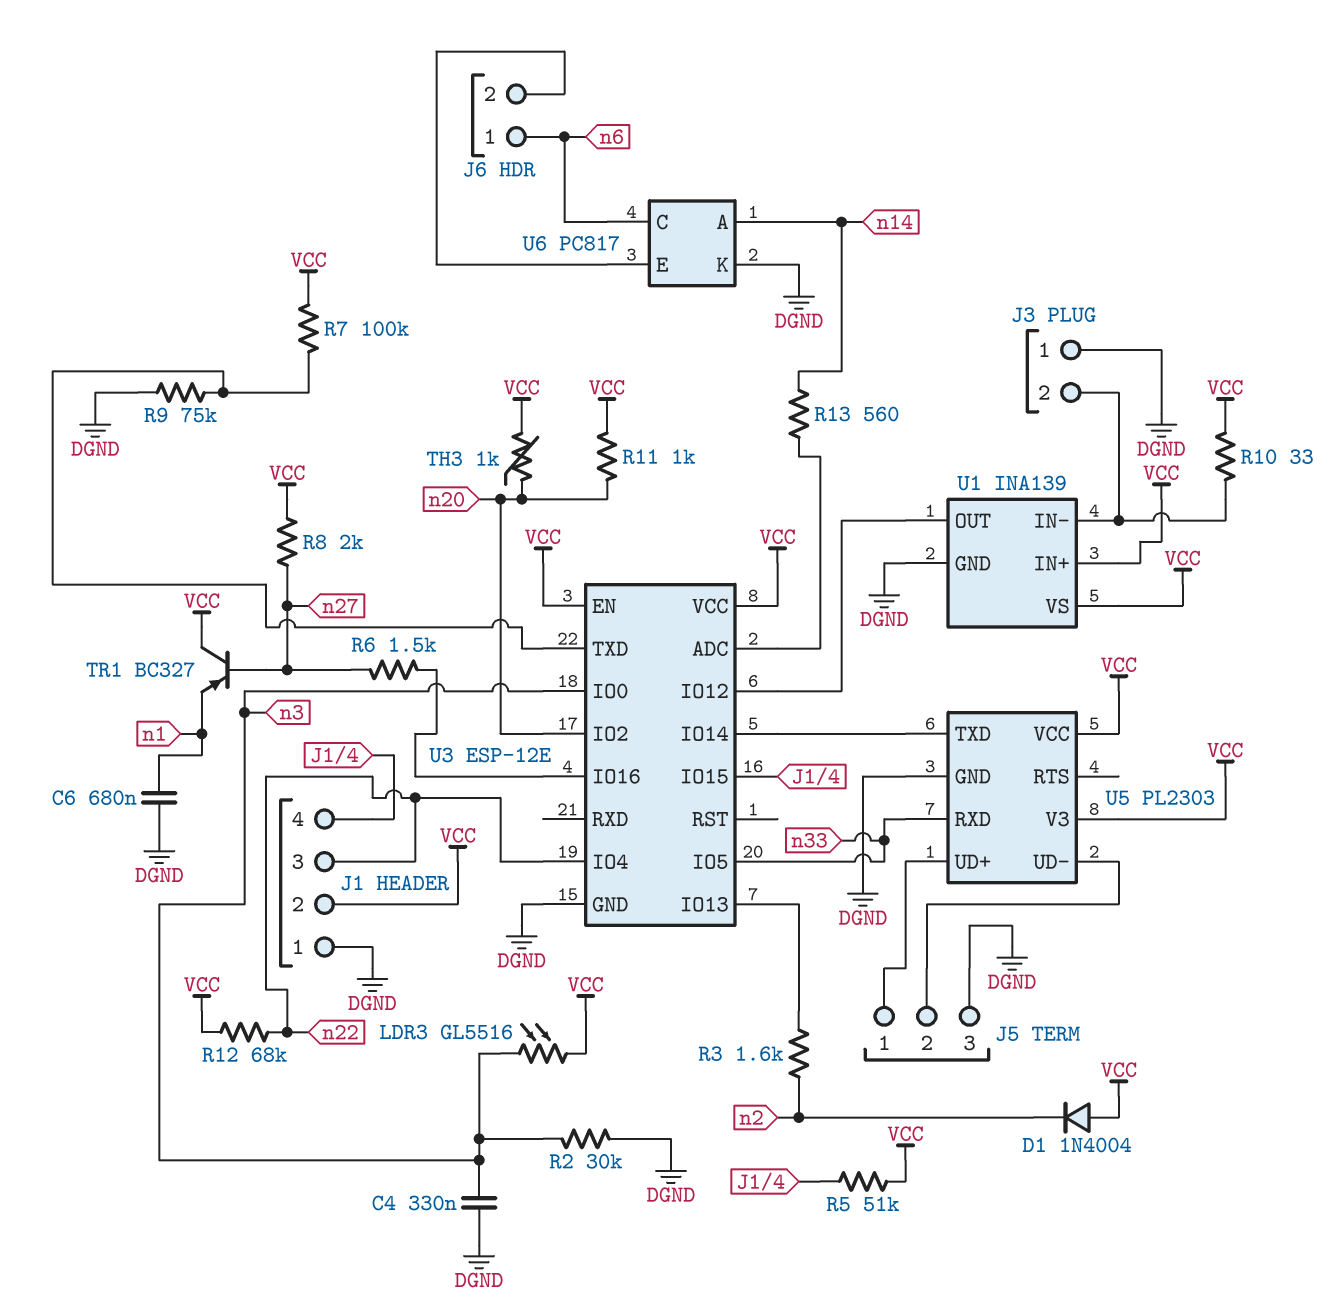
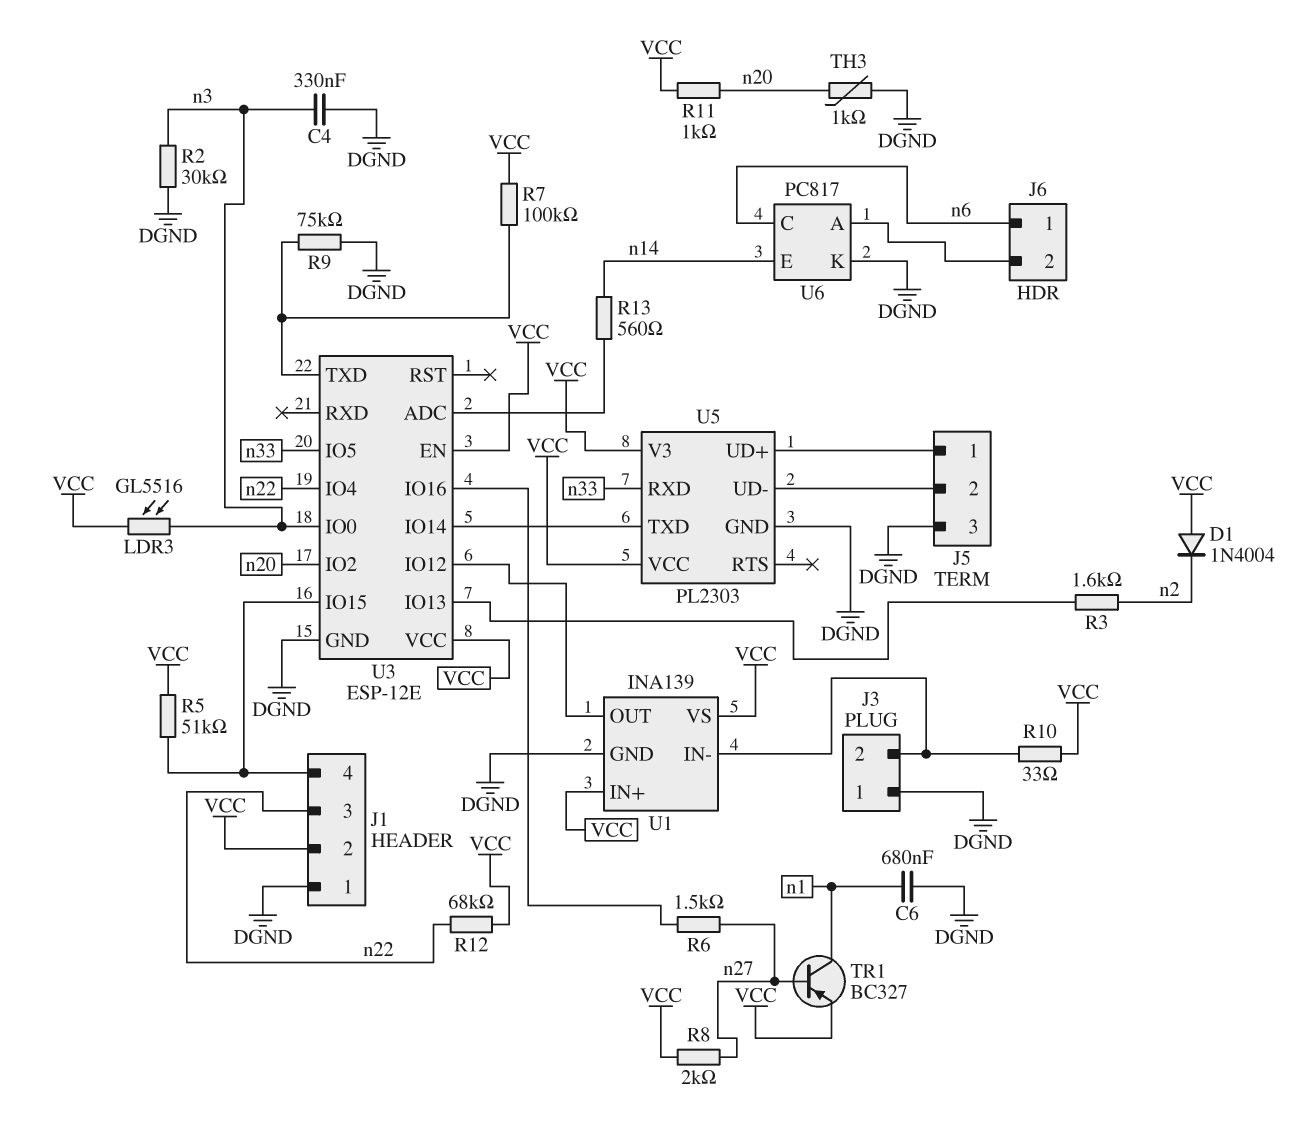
TH3: 1k (VCC, n20) -> 1k (DGND, n20)
TR1: PNP BC327 (B n27, C VCC, E n1) -> PNP BC327 (B n27, C n1, E VCC)
U6 pin A: n14 -> J6/2
U6 pin E: J6/2 -> n14

